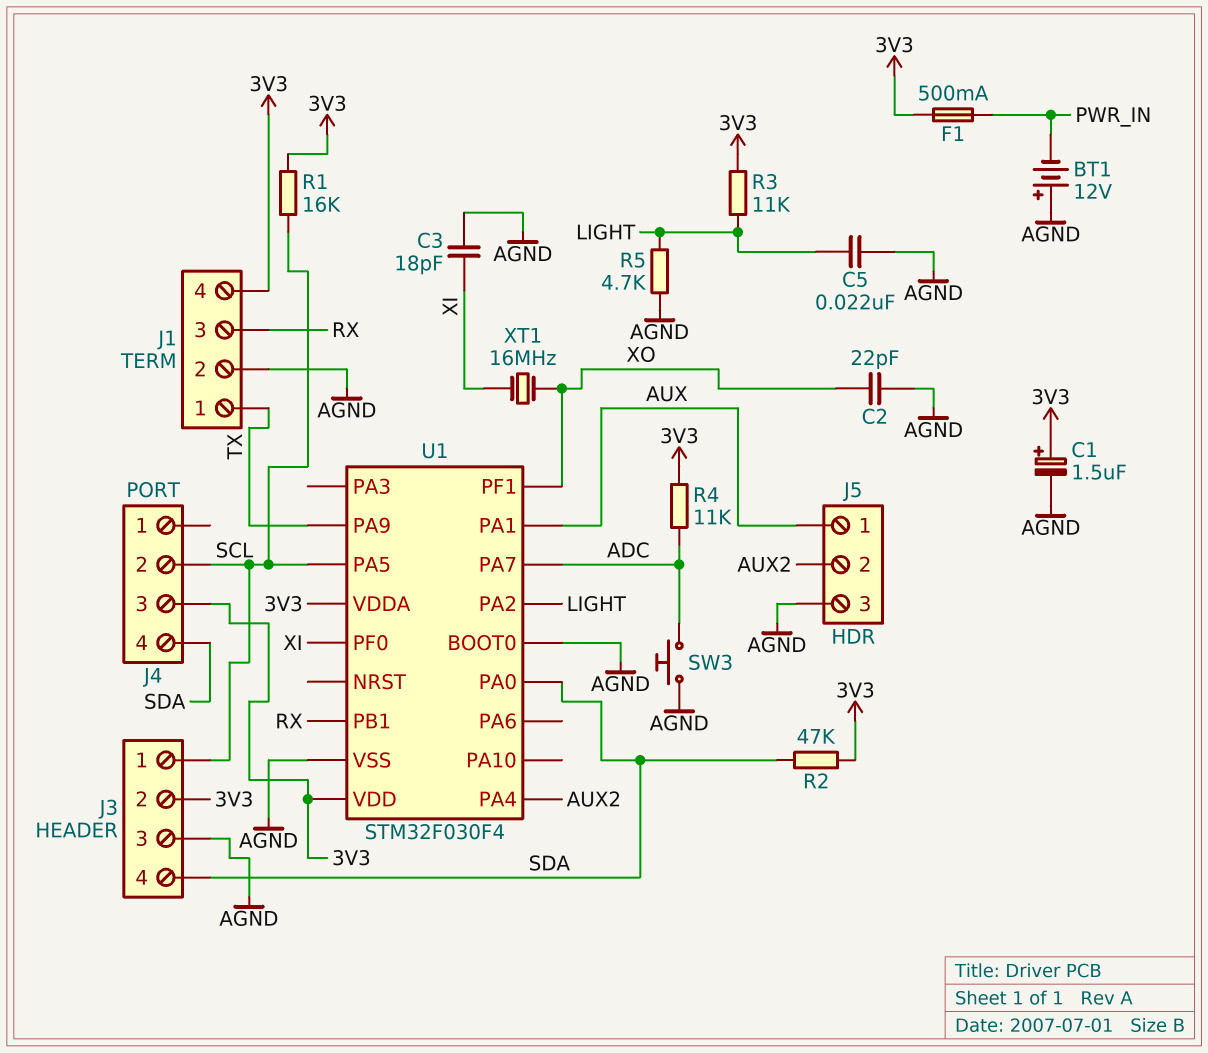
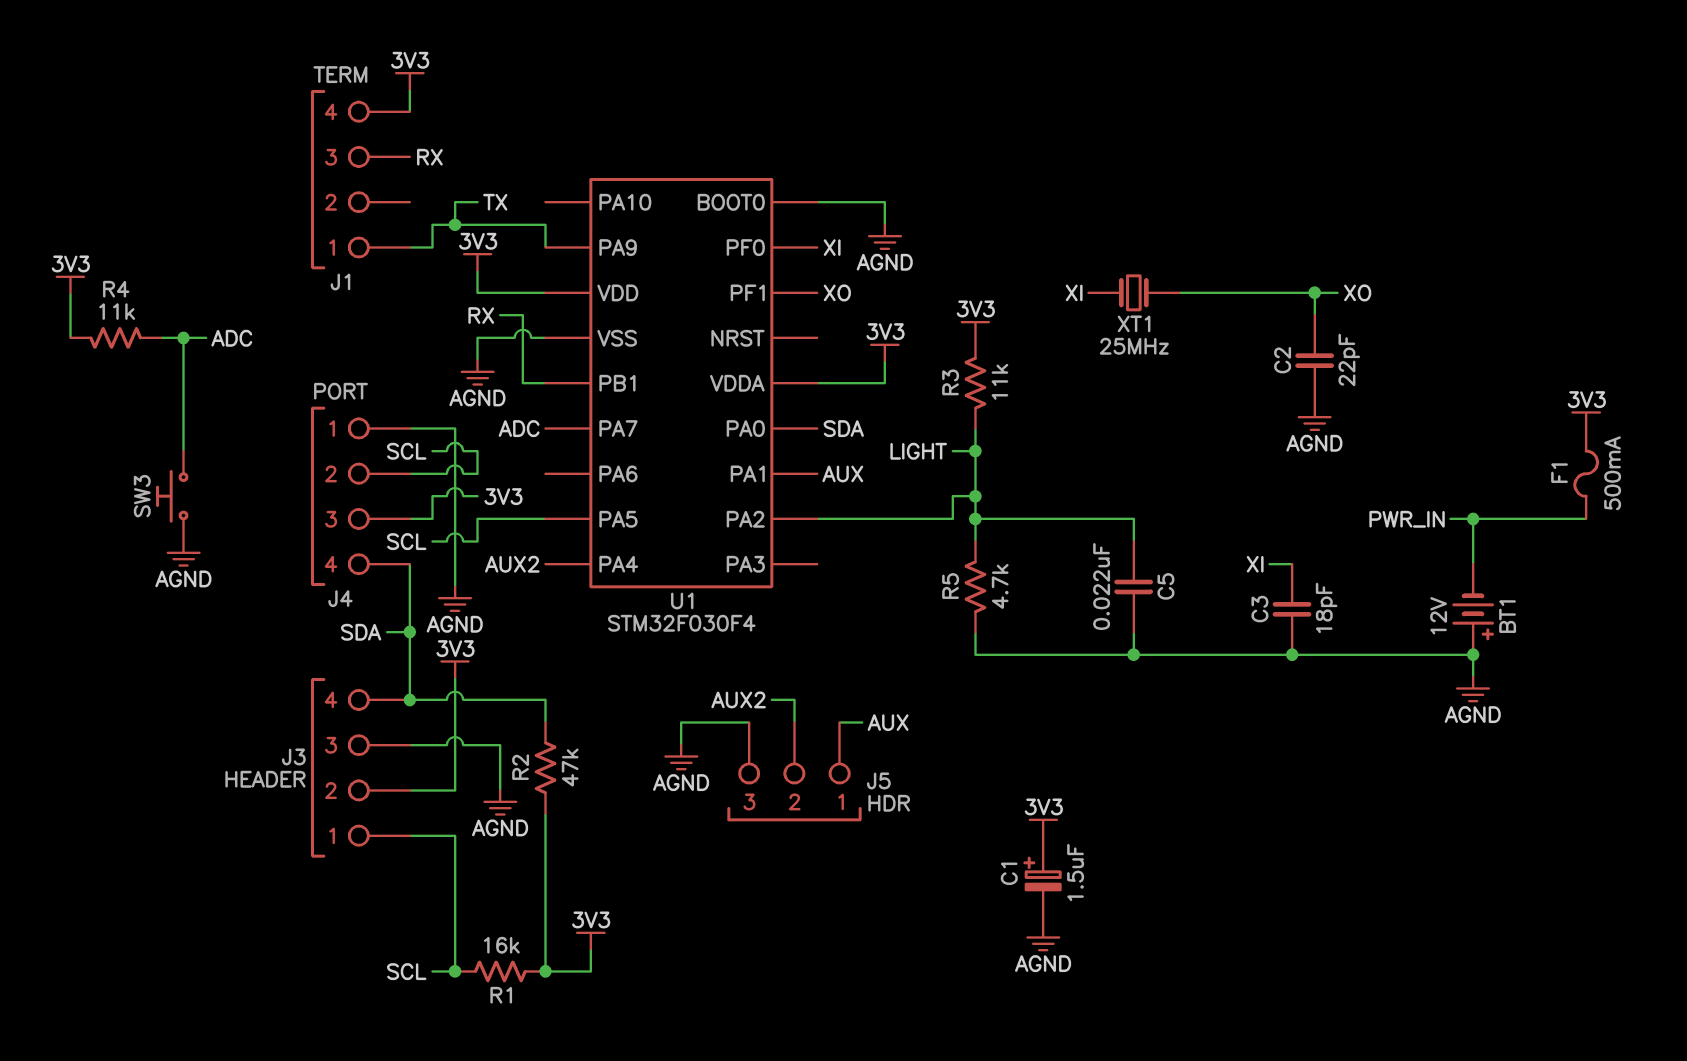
J1 pin 2: AGND -> none
J4 pin 1: none -> AGND
XT1: 16MHz (XI, XO) -> 25MHz (XI, XO)

